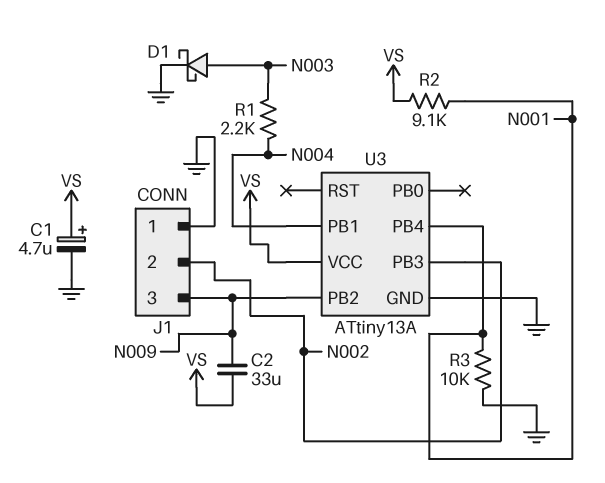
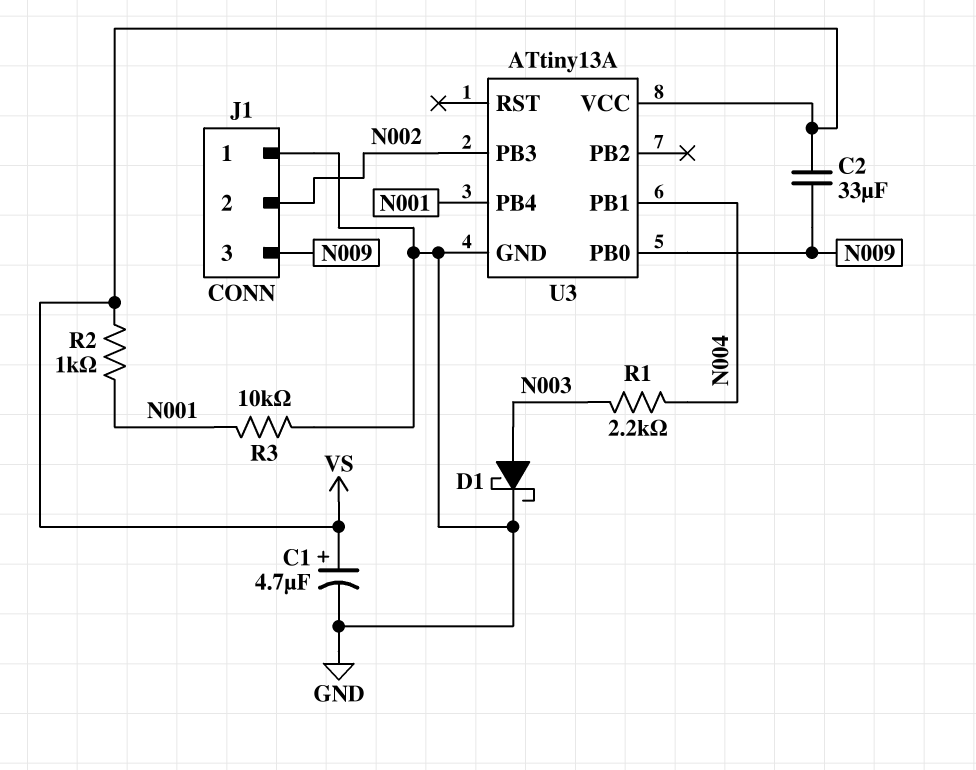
R2: 9.1k (N001, VS) -> 1k (N001, VS)
U3 pin PB0: none -> N009
U3 pin PB2: N009 -> none

